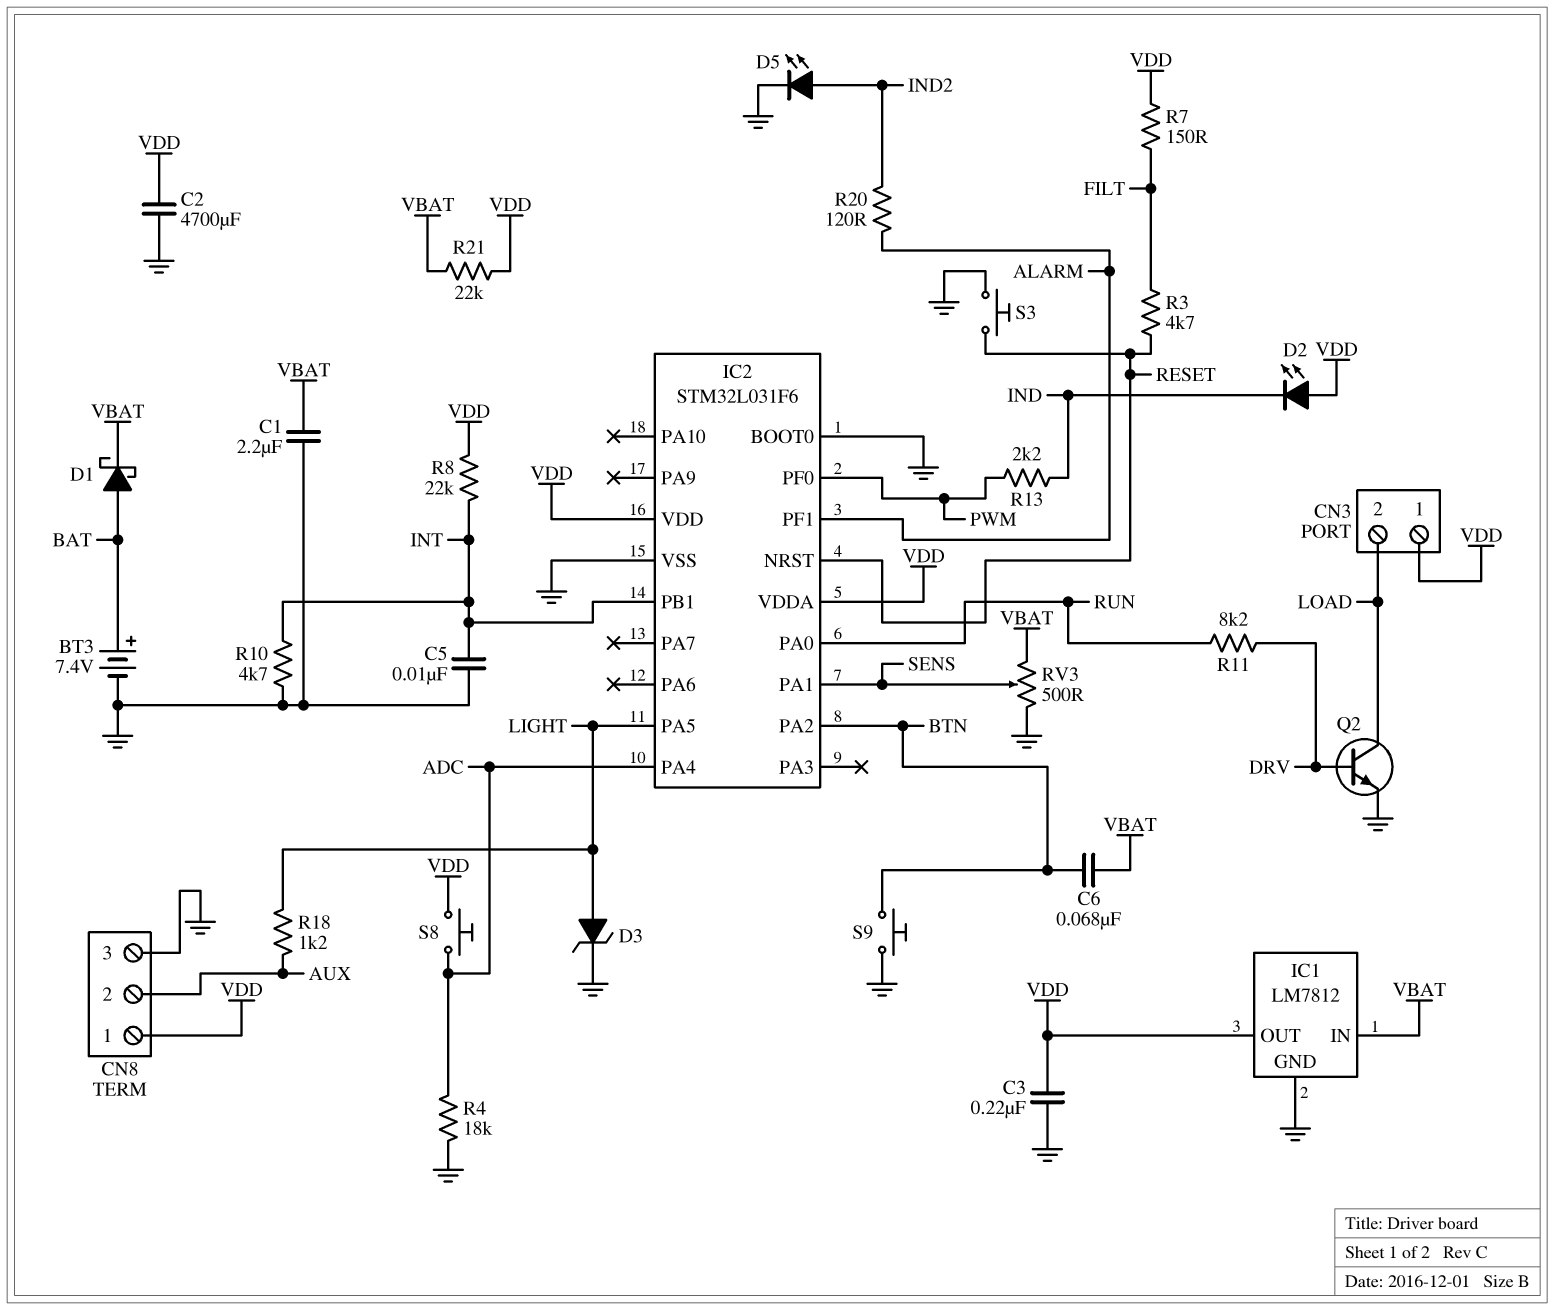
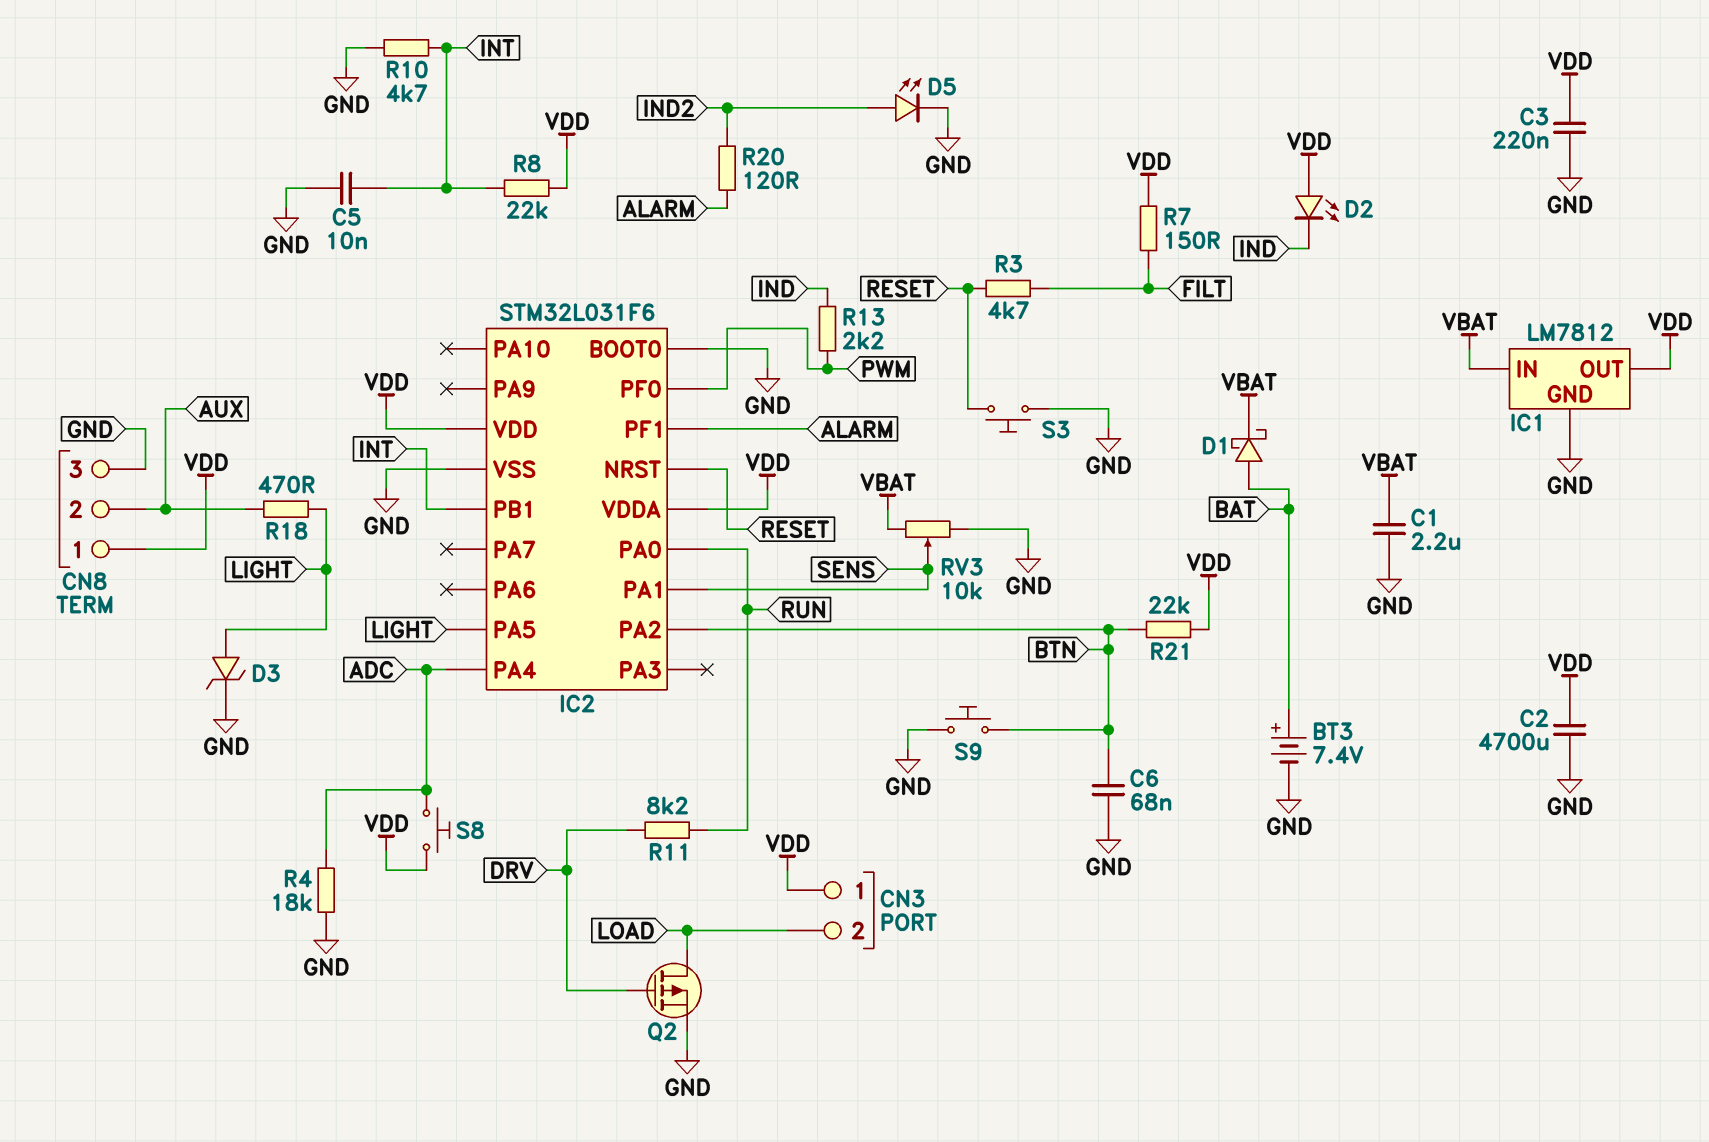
C6: 68nF (BTN, VBAT) -> 68nF (BTN, GND)
Q2: NPN (B DRV, C LOAD, E GND) -> PMOS (G DRV, D LOAD, S GND)
R18: 1.2k (AUX, LIGHT) -> 470 (AUX, LIGHT)
R21: 22k (VBAT, VDD) -> 22k (BTN, VDD)
RV3: 500 (GND, VBAT, wiper SENS) -> 10k (GND, VBAT, wiper SENS)

